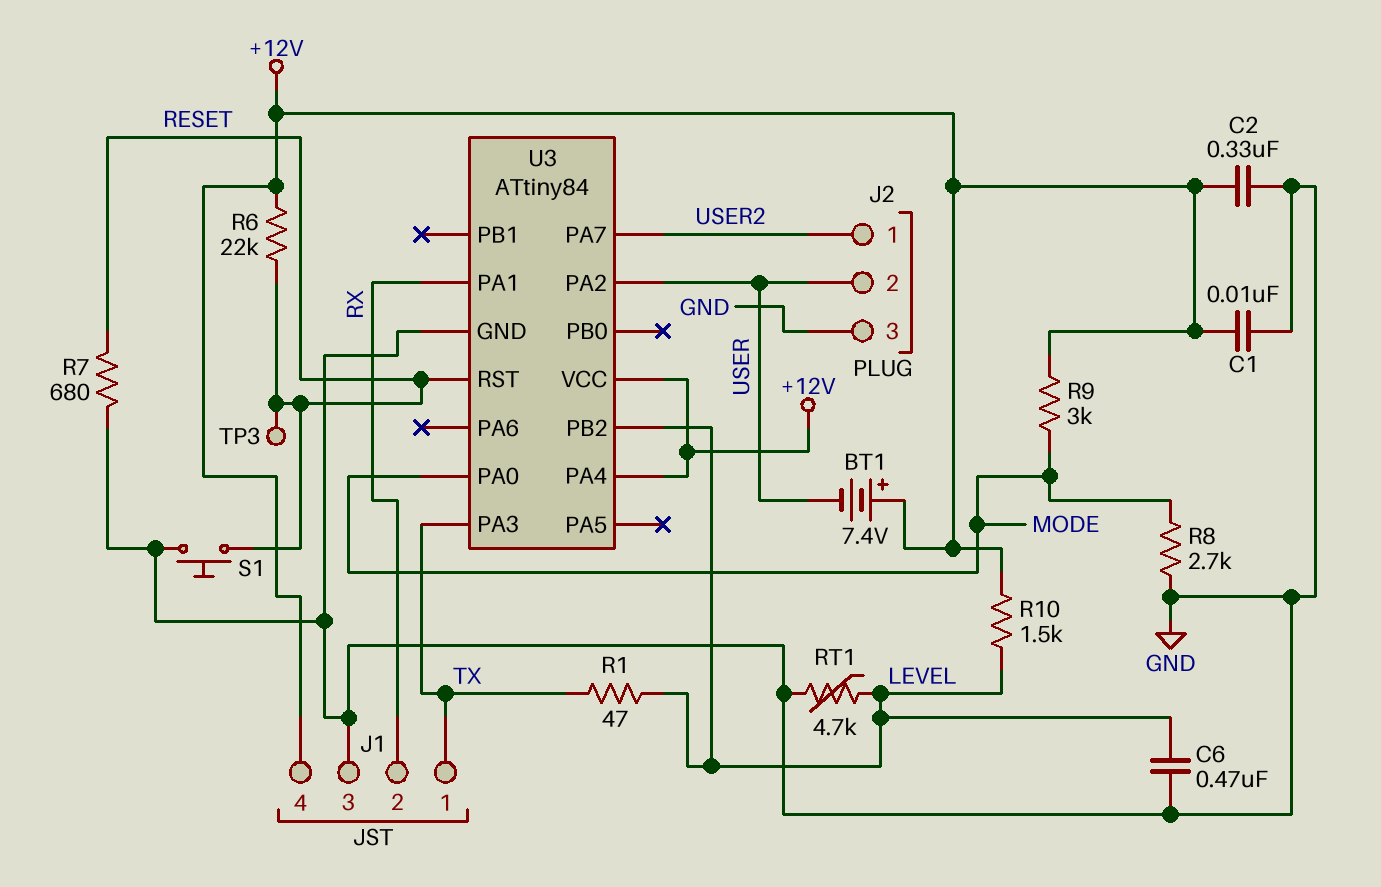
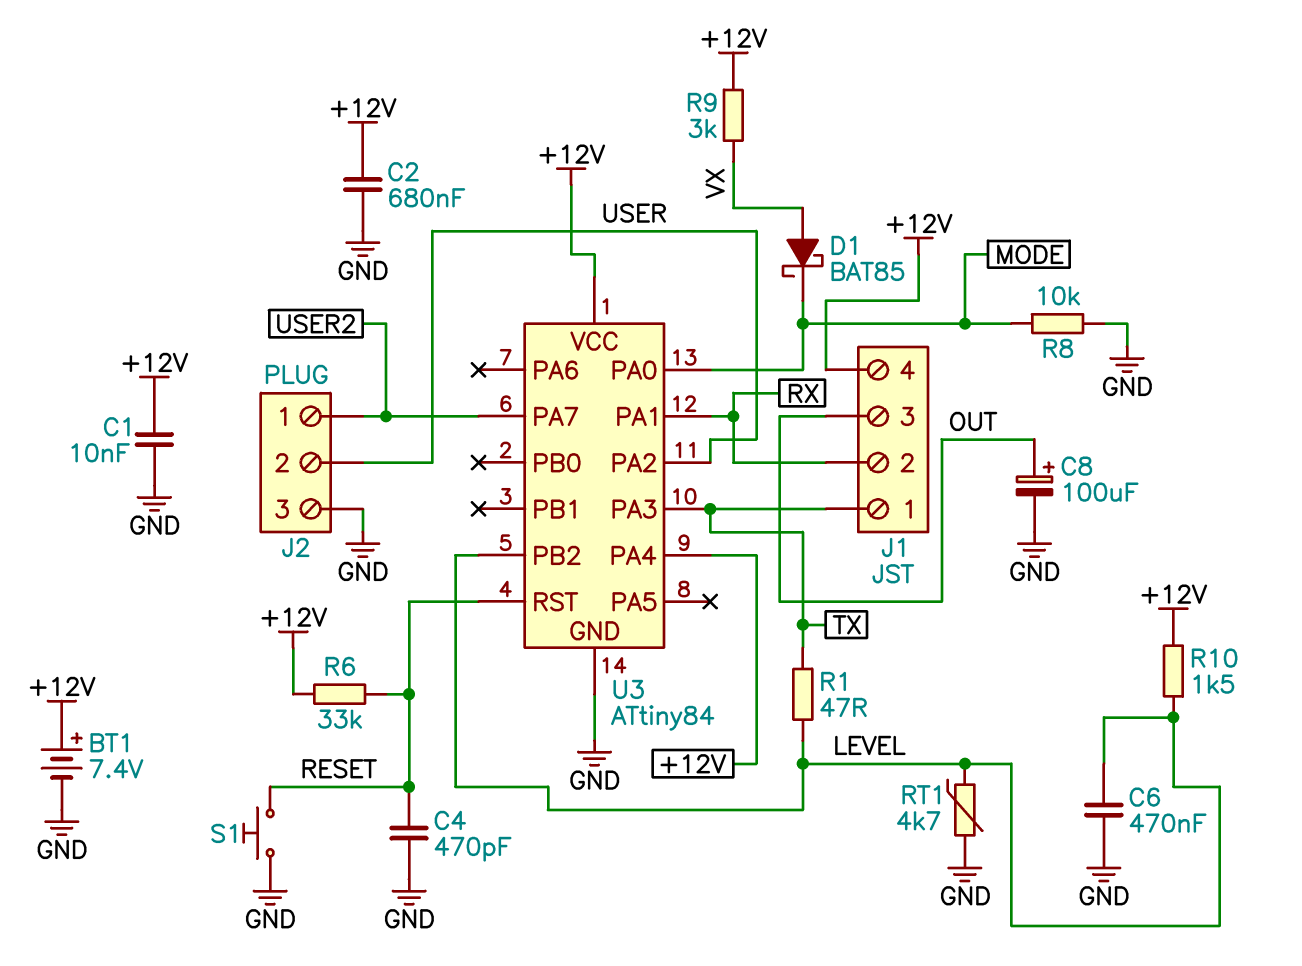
BT1: 7.4V (plus +12V, minus USER) -> 7.4V (plus +12V, minus GND)
C2: 330nF (+12V, GND) -> 680nF (+12V, GND)
C4: none -> 470pF (GND, RESET)
C8: none -> 100uF (plus OUT, minus GND)
D1: none -> schottky BAT85 (A VX, K MODE)
J1 pin 3: GND -> OUT
R6: 22k (+12V, RESET) -> 33k (+12V, RESET)
R7: 680 (GND, RESET) -> none
R8: 2.7k (GND, MODE) -> 10k (GND, MODE)
R9: 3k (+12V, MODE) -> 3k (+12V, VX)
TP3: test point (RESET) -> none

